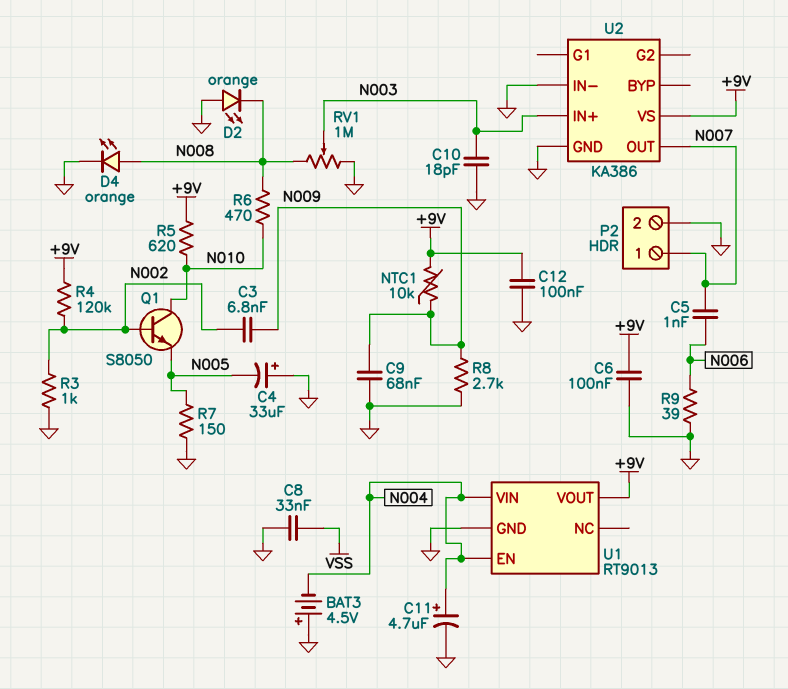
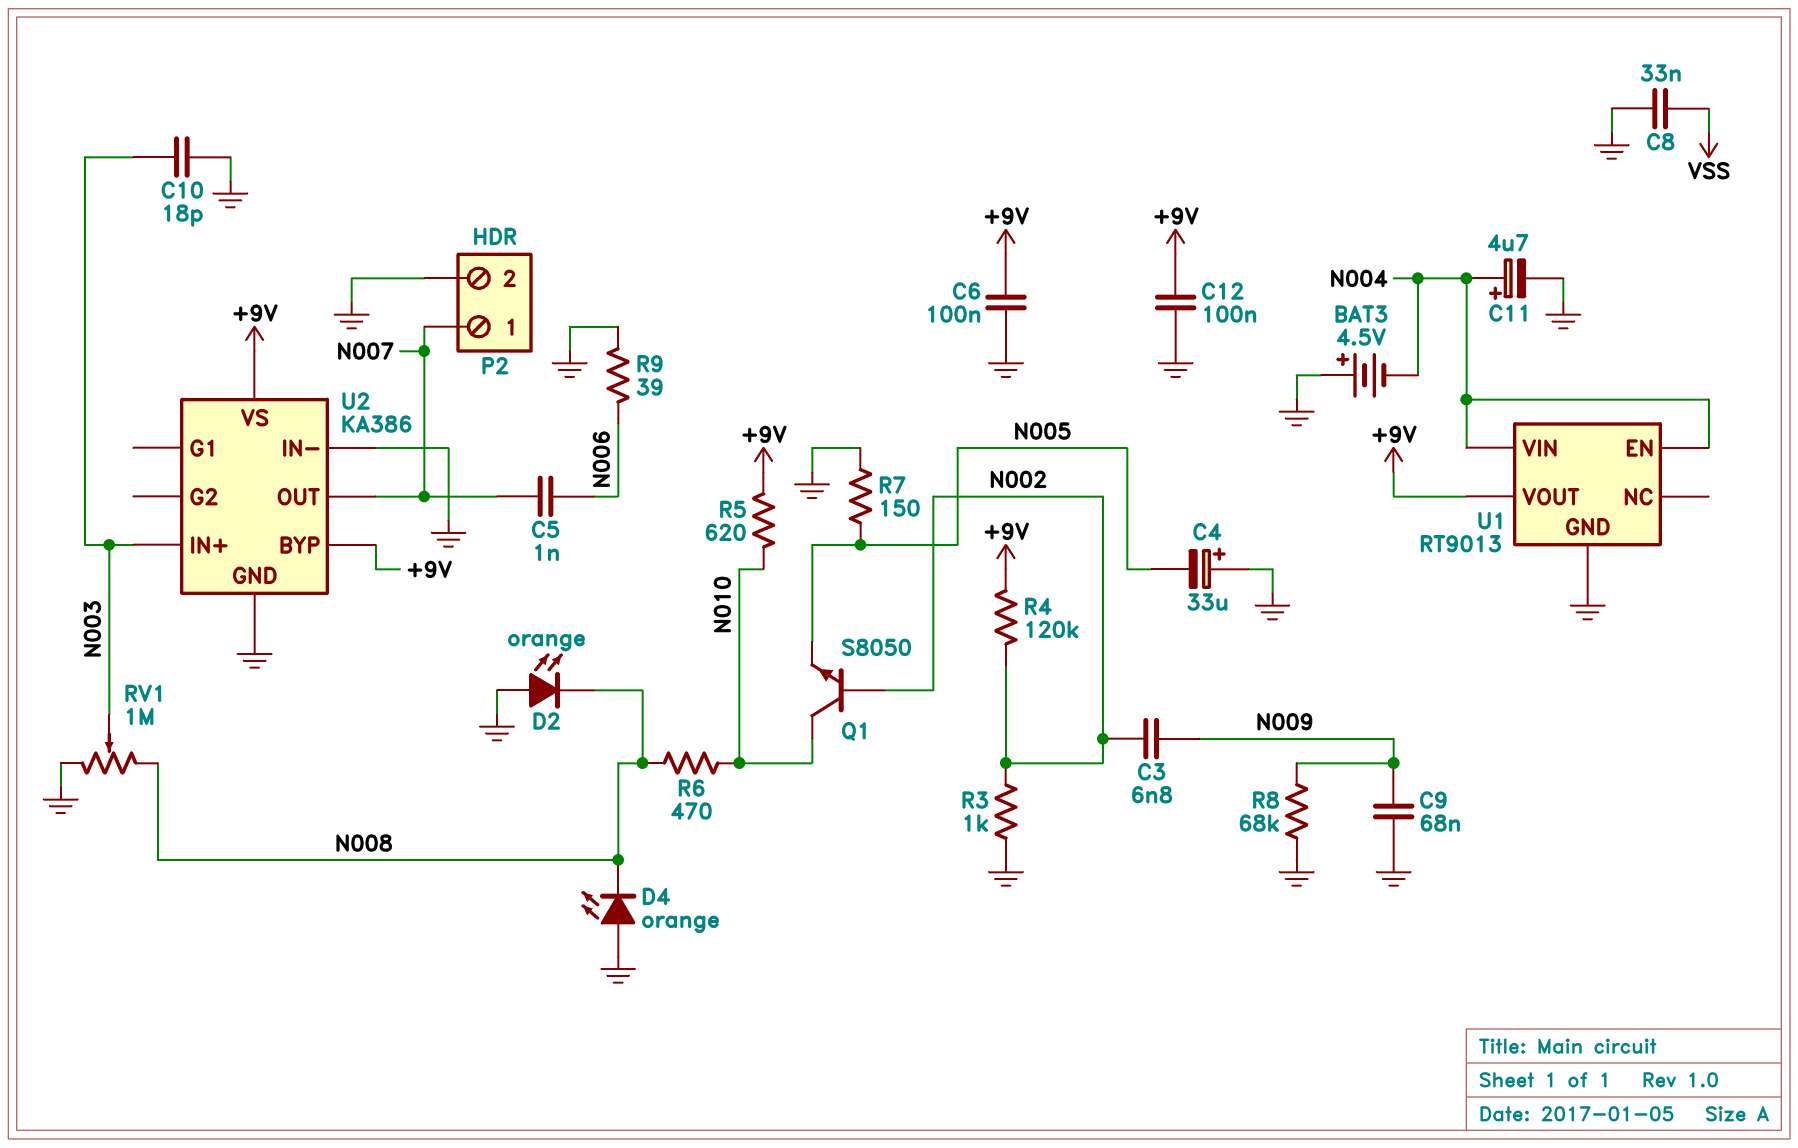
D4: LED orange (A N008, K GND) -> LED orange (A GND, K N008)
NTC1: 10k (+9V, N009) -> none
R8: 2.7k (GND, N009) -> 68k (GND, N009)
U2 pin BYP: none -> +9V

